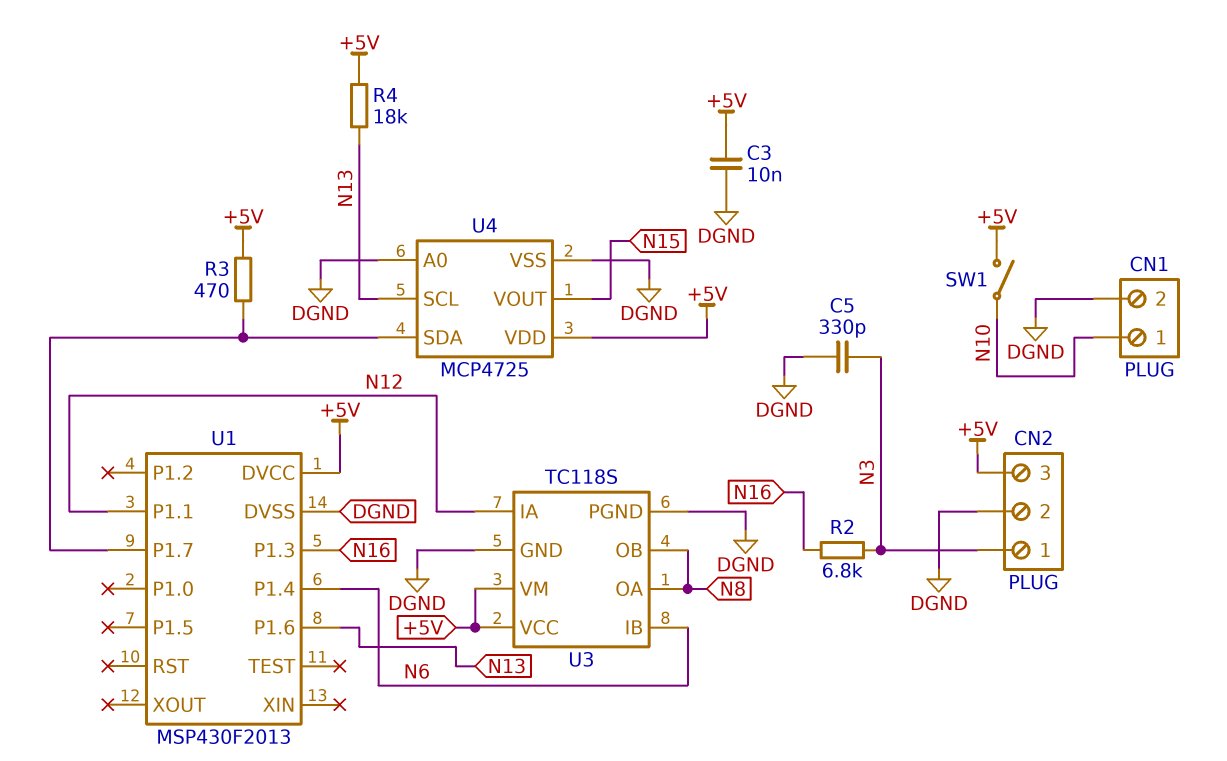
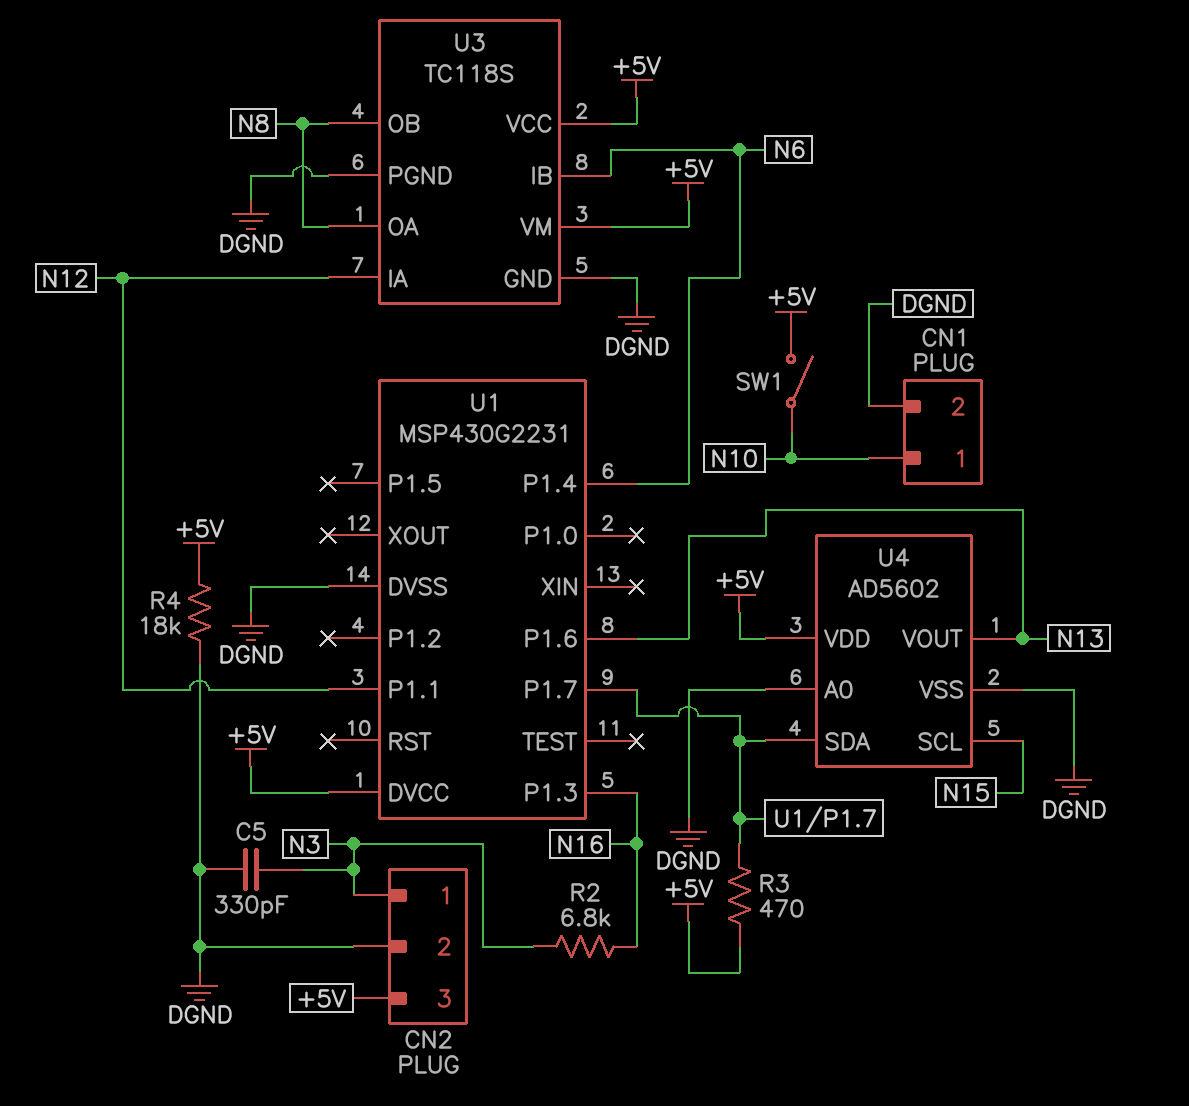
C3: 10nF (+5V, DGND) -> none
R4: 18k (+5V, N13) -> 18k (+5V, DGND)
U1: MSP430F2013 -> MSP430G2231
U4: MCP4725 -> AD5602
U4 pin SCL: N13 -> N15
U4 pin VOUT: N15 -> N13

